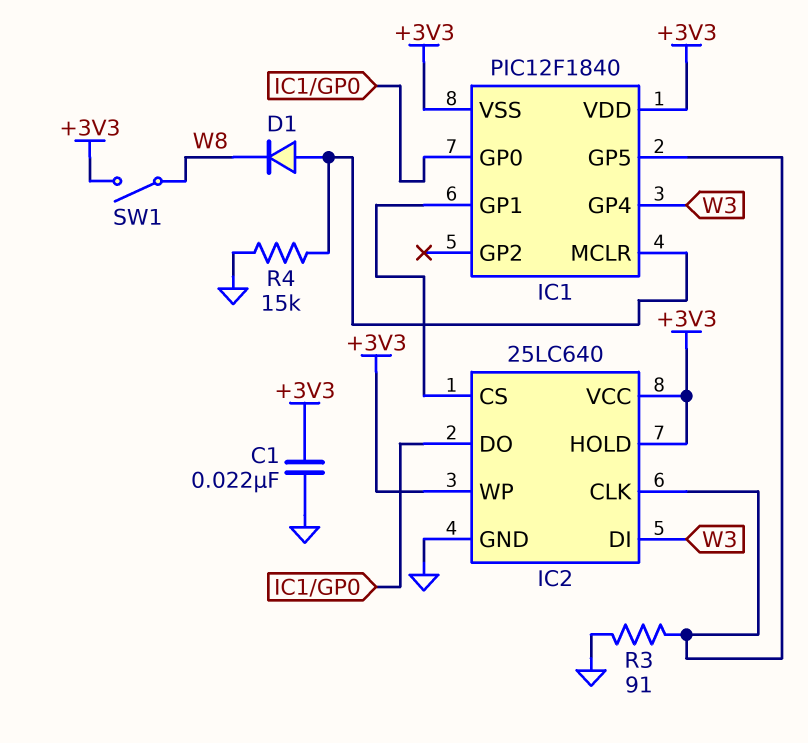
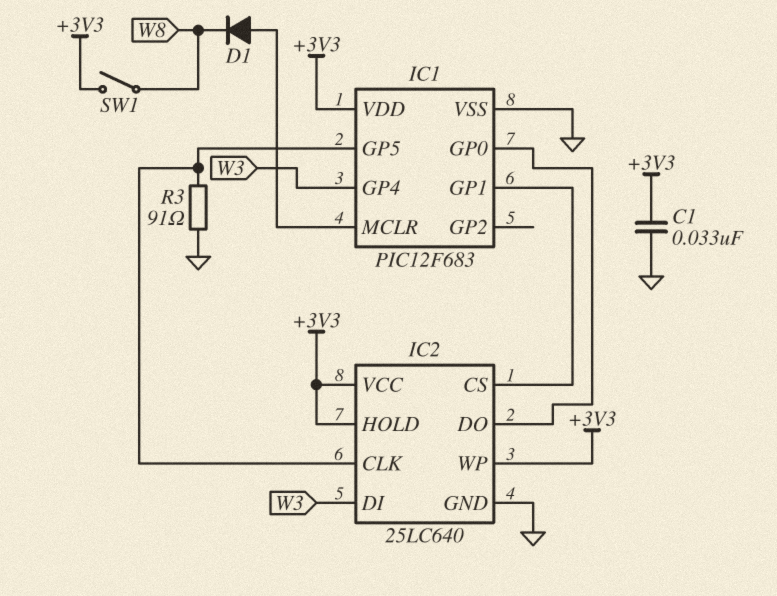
C1: 22nF (+3V3, GND) -> 33nF (+3V3, GND)
IC1: PIC12F1840 -> PIC12F683
IC1 pin VSS: +3V3 -> GND
R4: 15k (GND, IC1/MCLR) -> none

